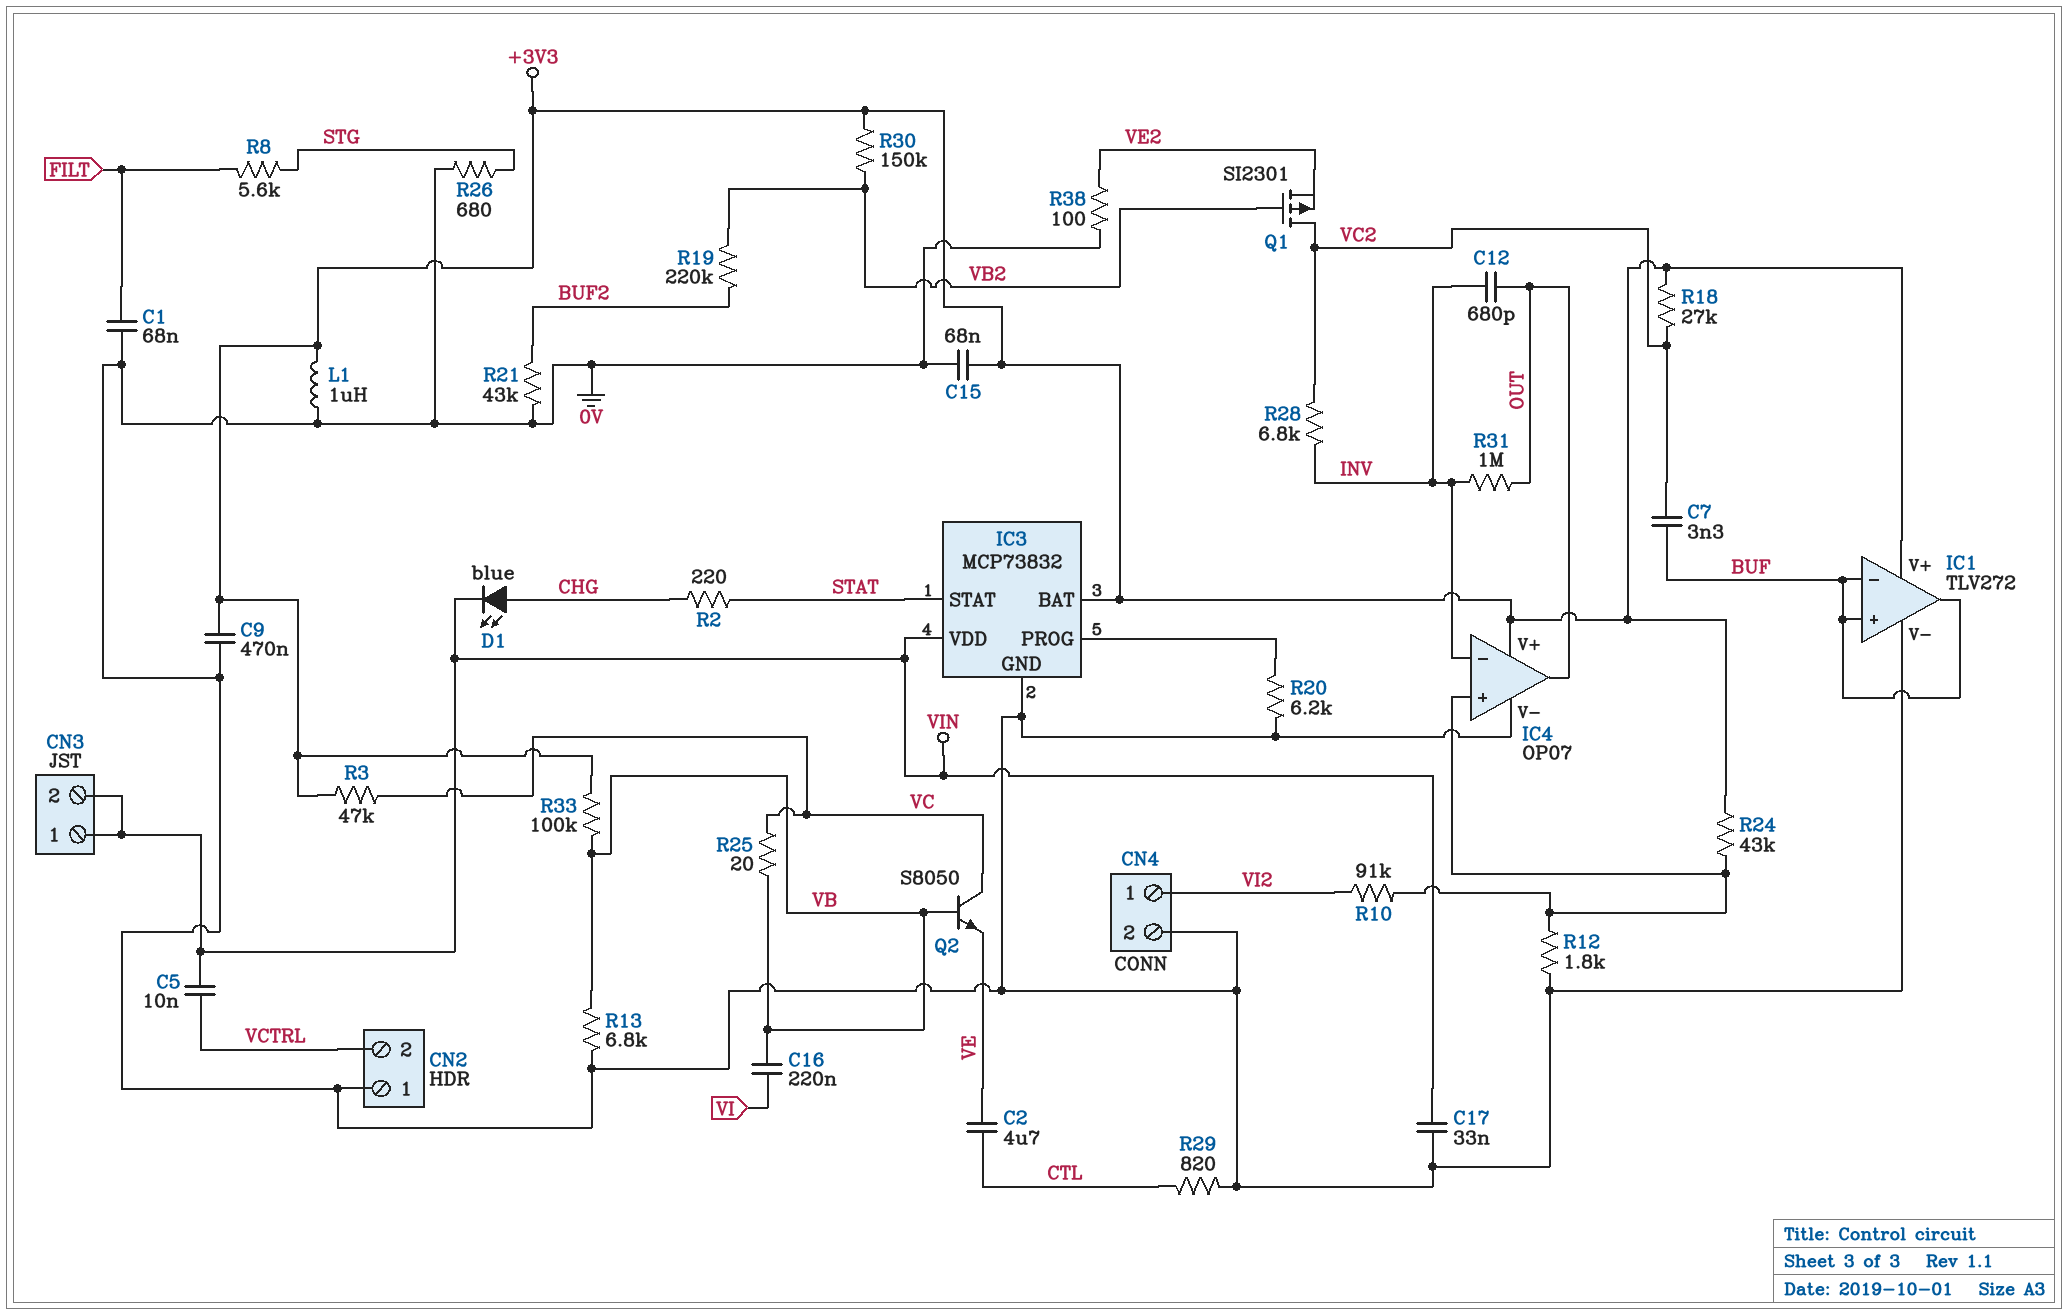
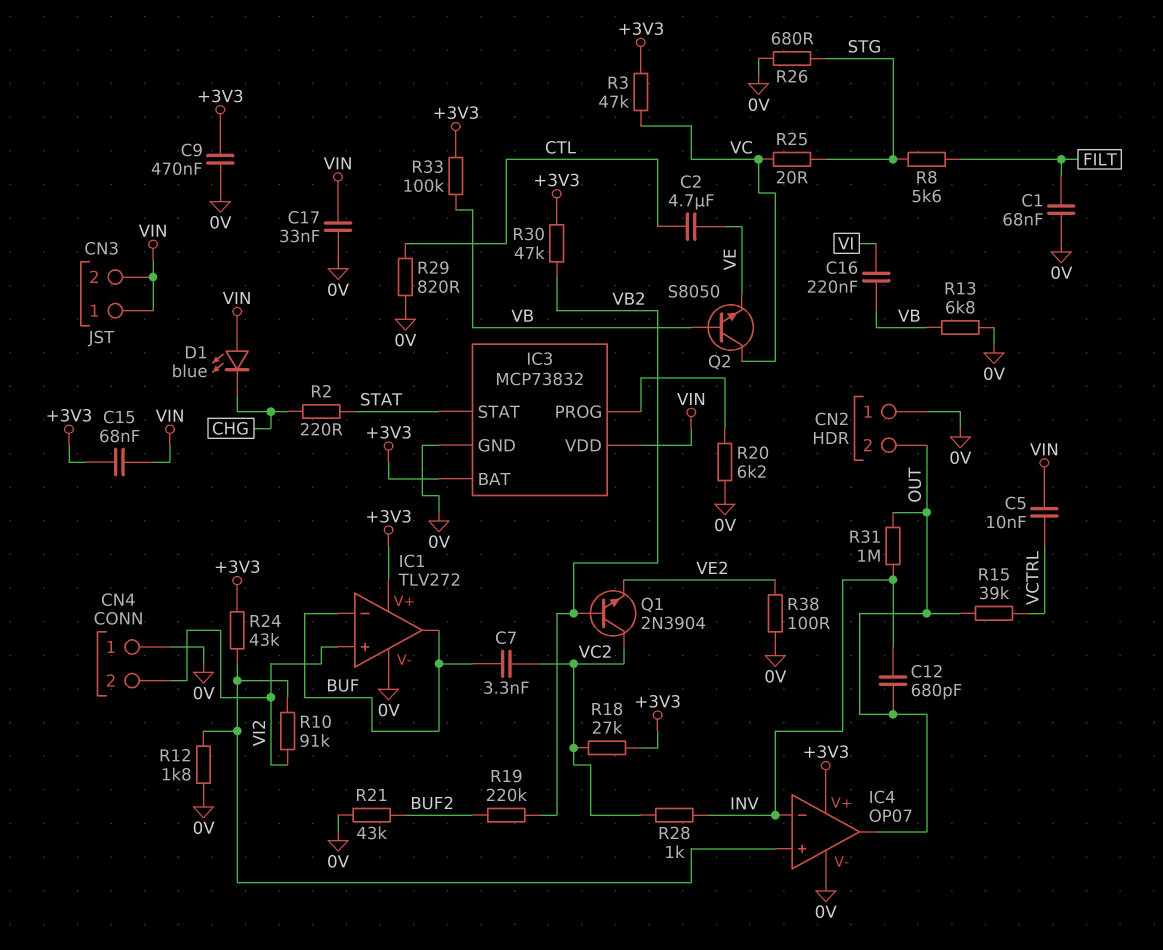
C15: 68nF (+3V3, 0V) -> 68nF (+3V3, VIN)
CN2 pin 2: VCTRL -> OUT
CN4 pin 1: VI2 -> 0V
CN4 pin 2: 0V -> VI2
D1: LED blue (A CHG, K VIN) -> LED blue (A VIN, K CHG)
IC1 pin in+: BUF -> VI2
L1: 1uH (+3V3, 0V) -> none
Q1: PMOS SI2301 (G VB2, D VC2, S VE2) -> NPN 2N3904 (B VB2, C VC2, E VE2)
R15: none -> 39k (OUT, VCTRL)
R25: 20 (VB, VC) -> 20 (STG, VC)
R28: 6.8k (INV, VC2) -> 1k (INV, VC2)
R30: 150k (+3V3, VB2) -> 47k (+3V3, VB2)

